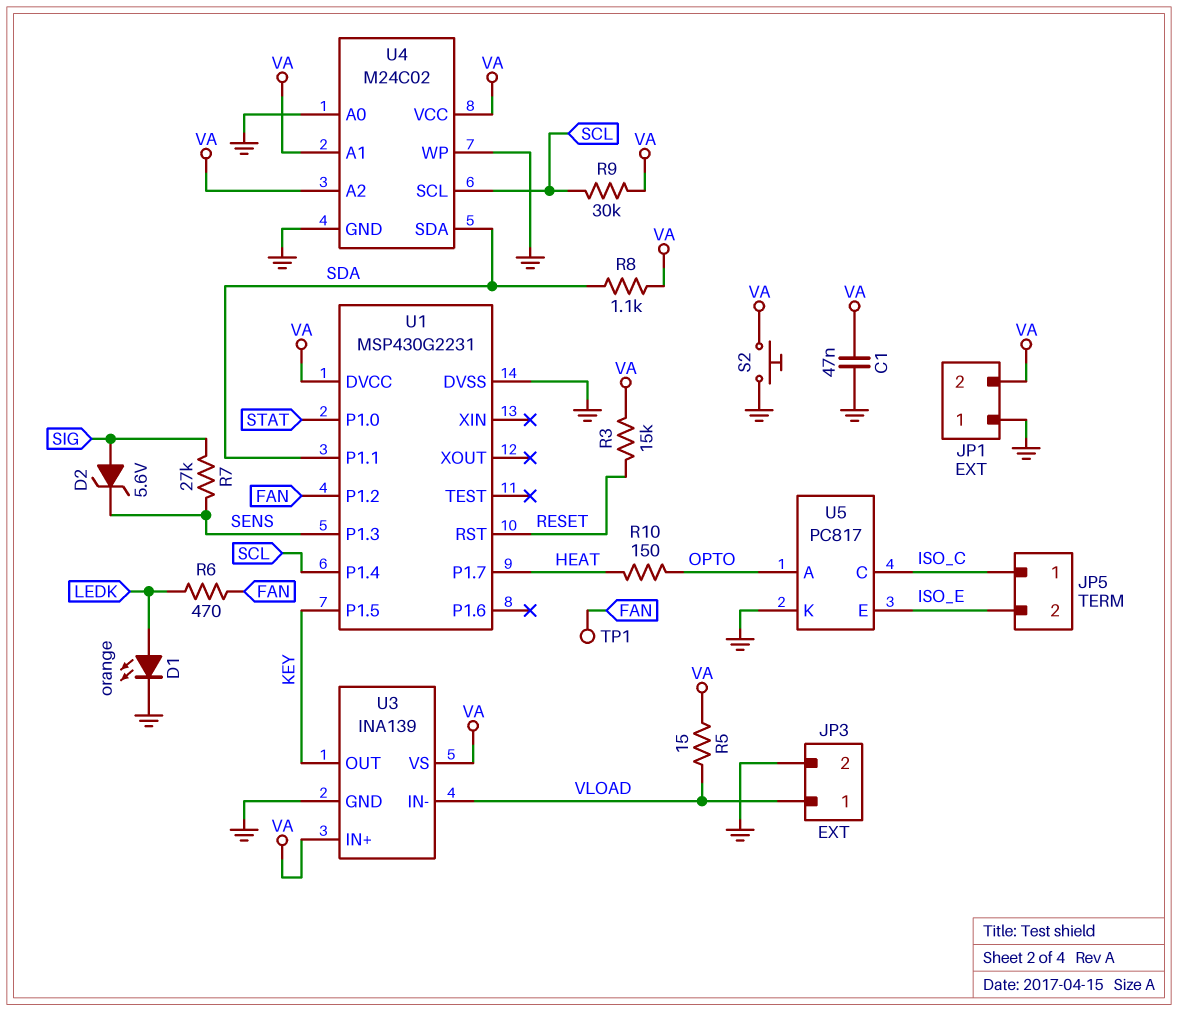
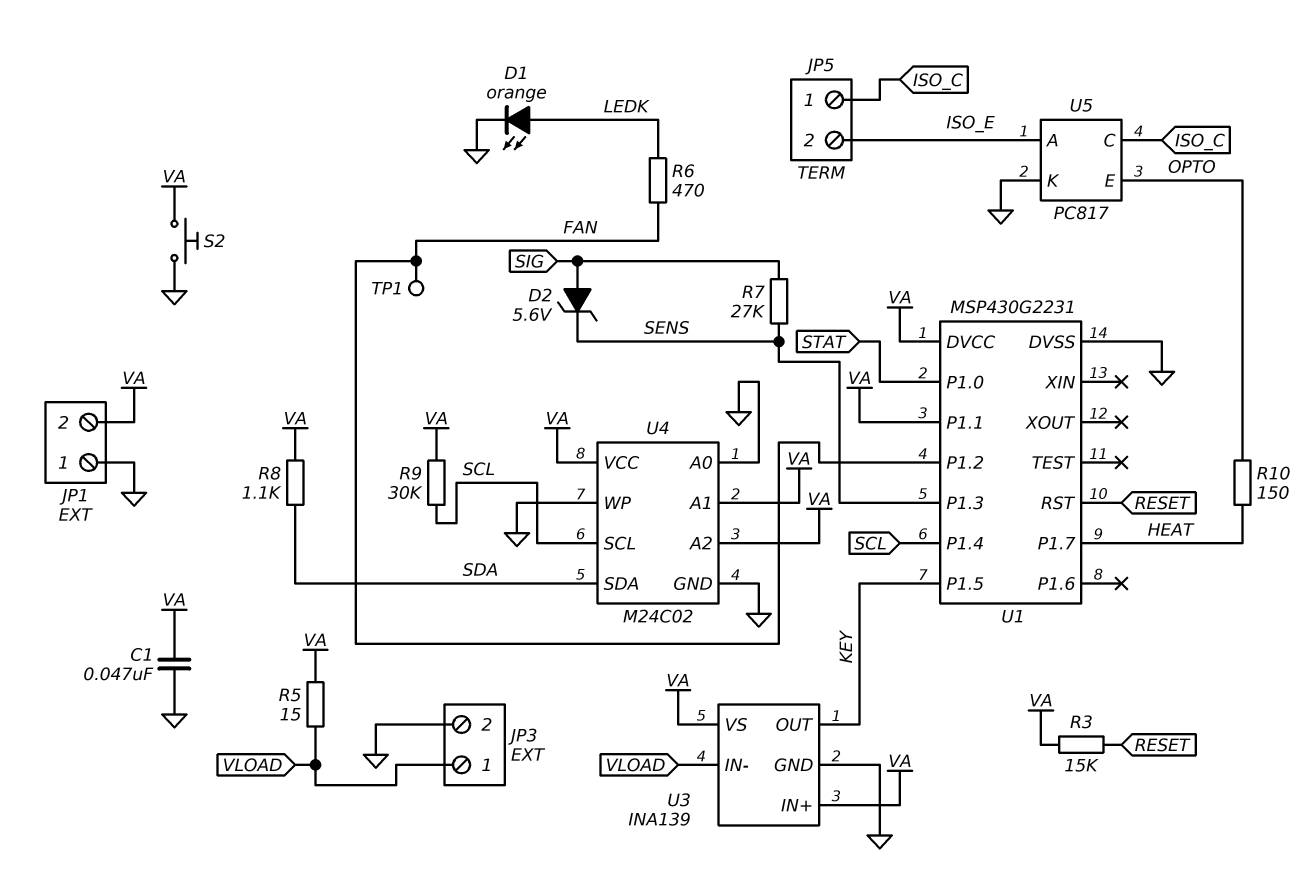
U1 pin P1.1: SDA -> VA
U5 pin A: OPTO -> ISO_E
U5 pin E: ISO_E -> OPTO

